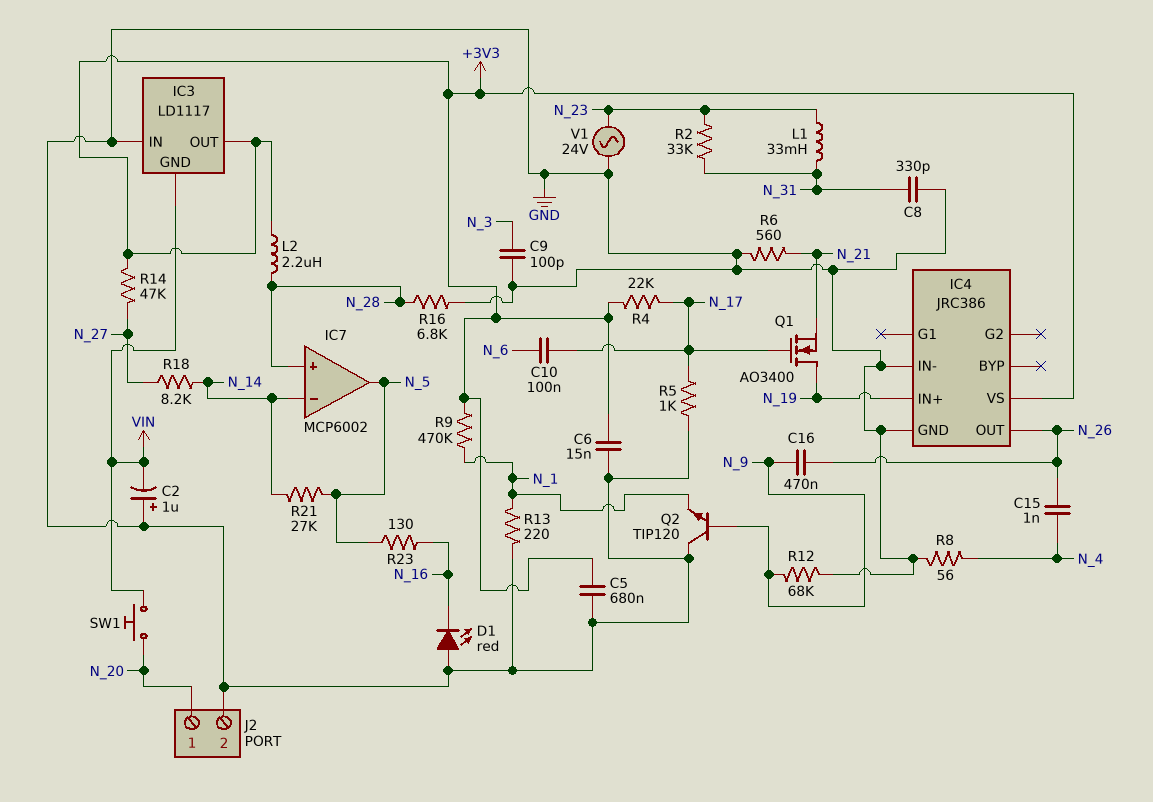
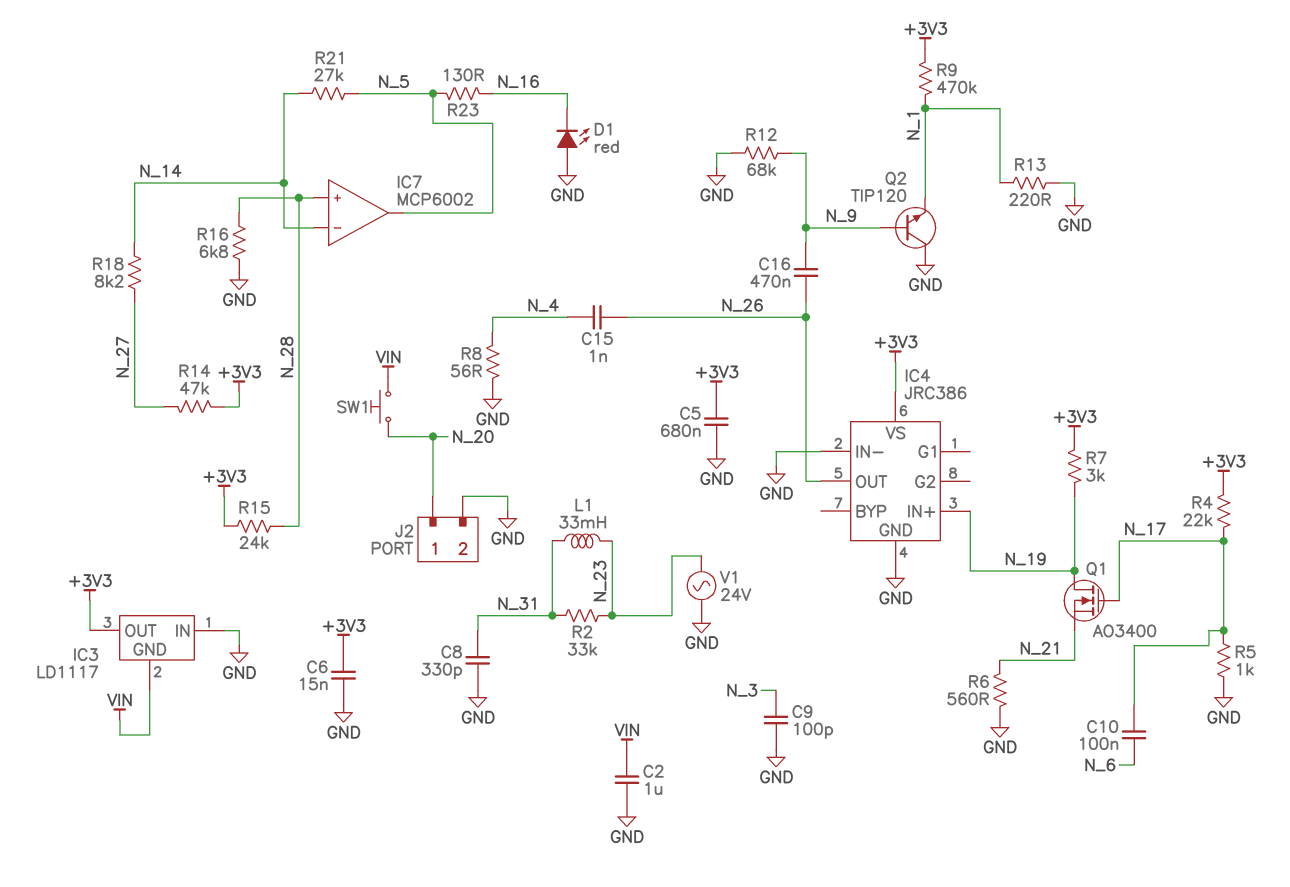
C2: 1uF (plus GND, minus VIN) -> 1uF (GND, VIN)
L2: 2.2uH (+3V3, N_28) -> none
R7: none -> 3k (+3V3, N_19)
R15: none -> 24k (+3V3, N_28)

